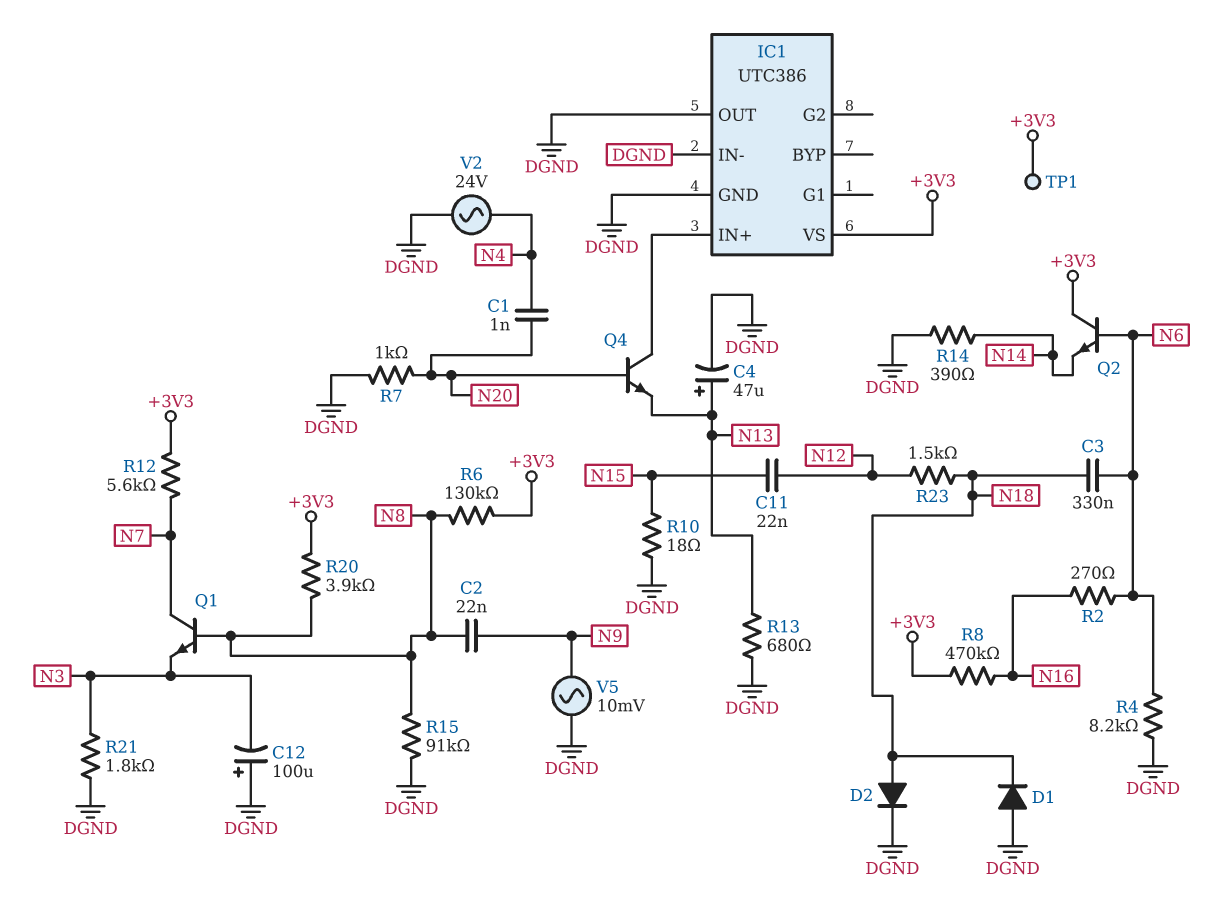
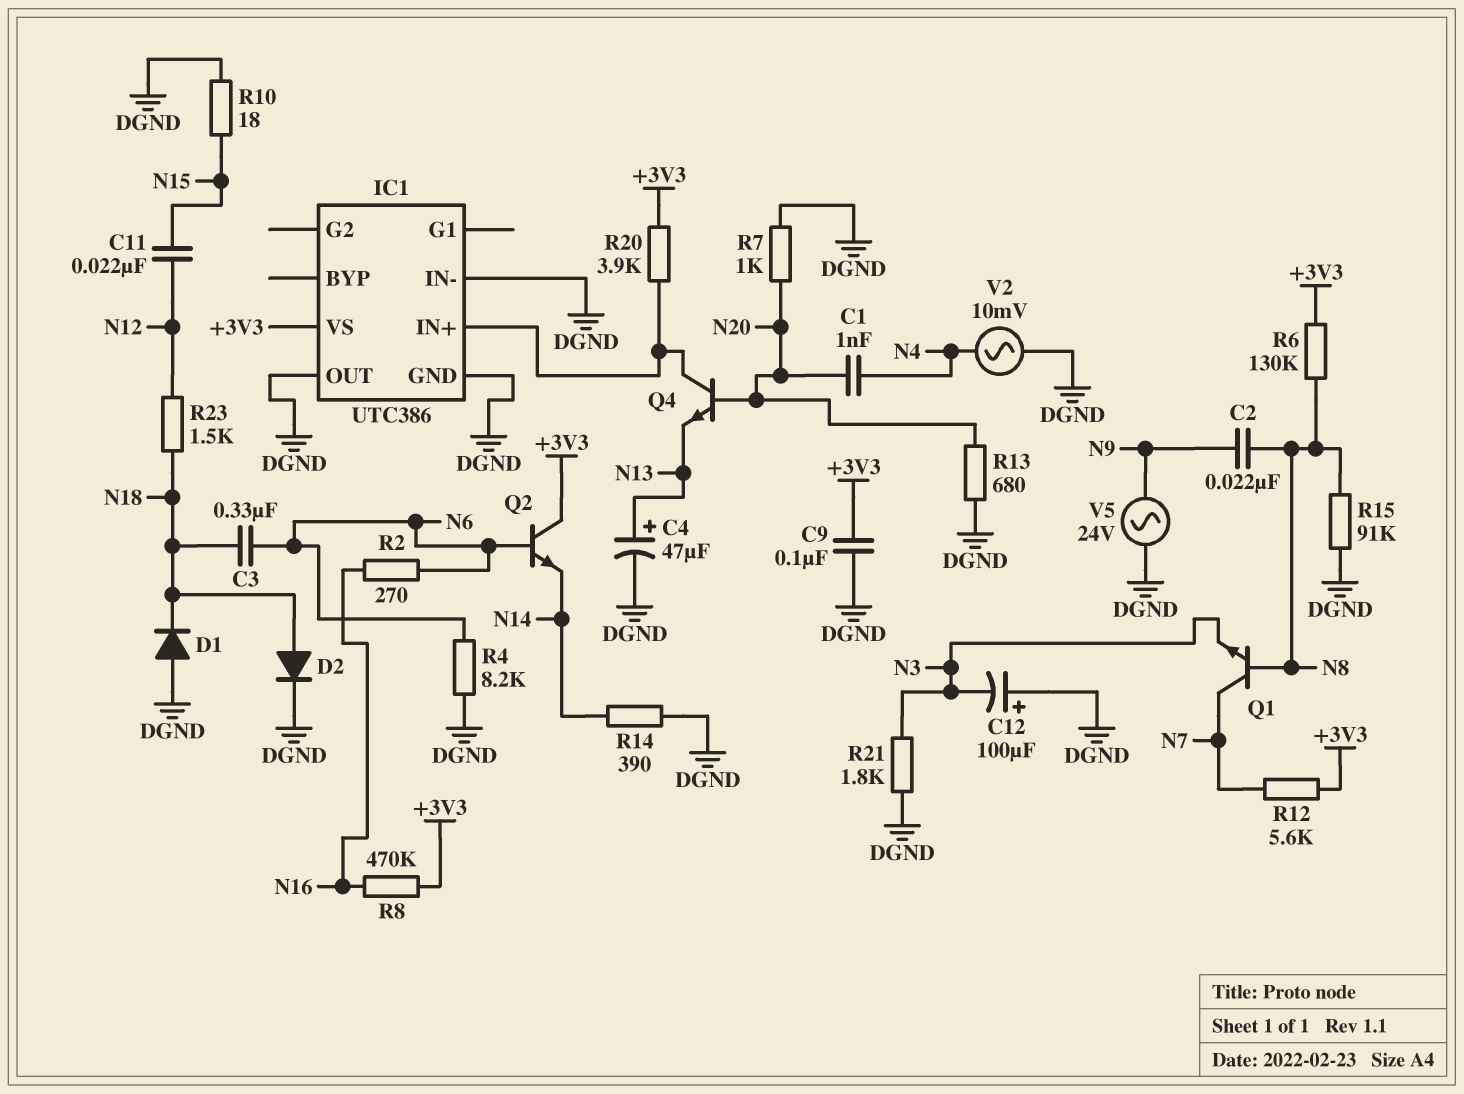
C9: none -> 100nF (+3V3, DGND)
R13: 680 (DGND, N13) -> 680 (DGND, N20)
R20: 3.9k (+3V3, N8) -> 3.9k (+3V3, IC1/IN+)
TP1: test point (+3V3) -> none
V2: AC 24V (DGND, N4) -> AC 10mV (DGND, N4)
V5: AC 10mV (DGND, N9) -> AC 24V (DGND, N9)

